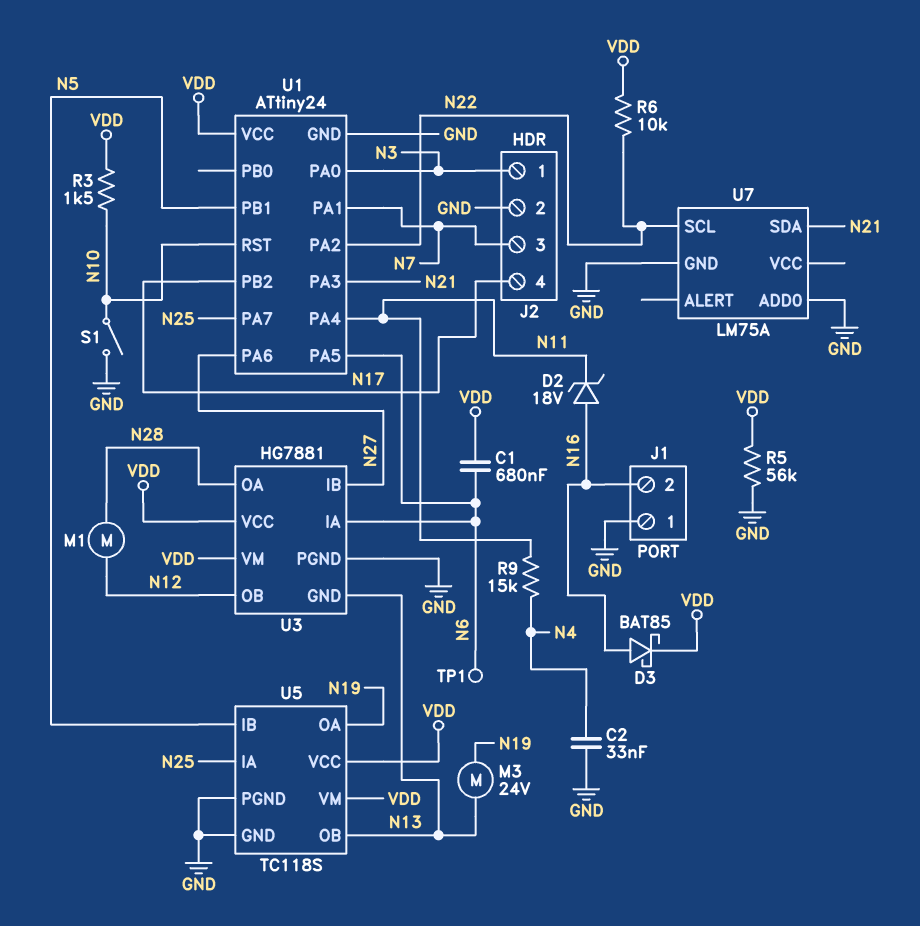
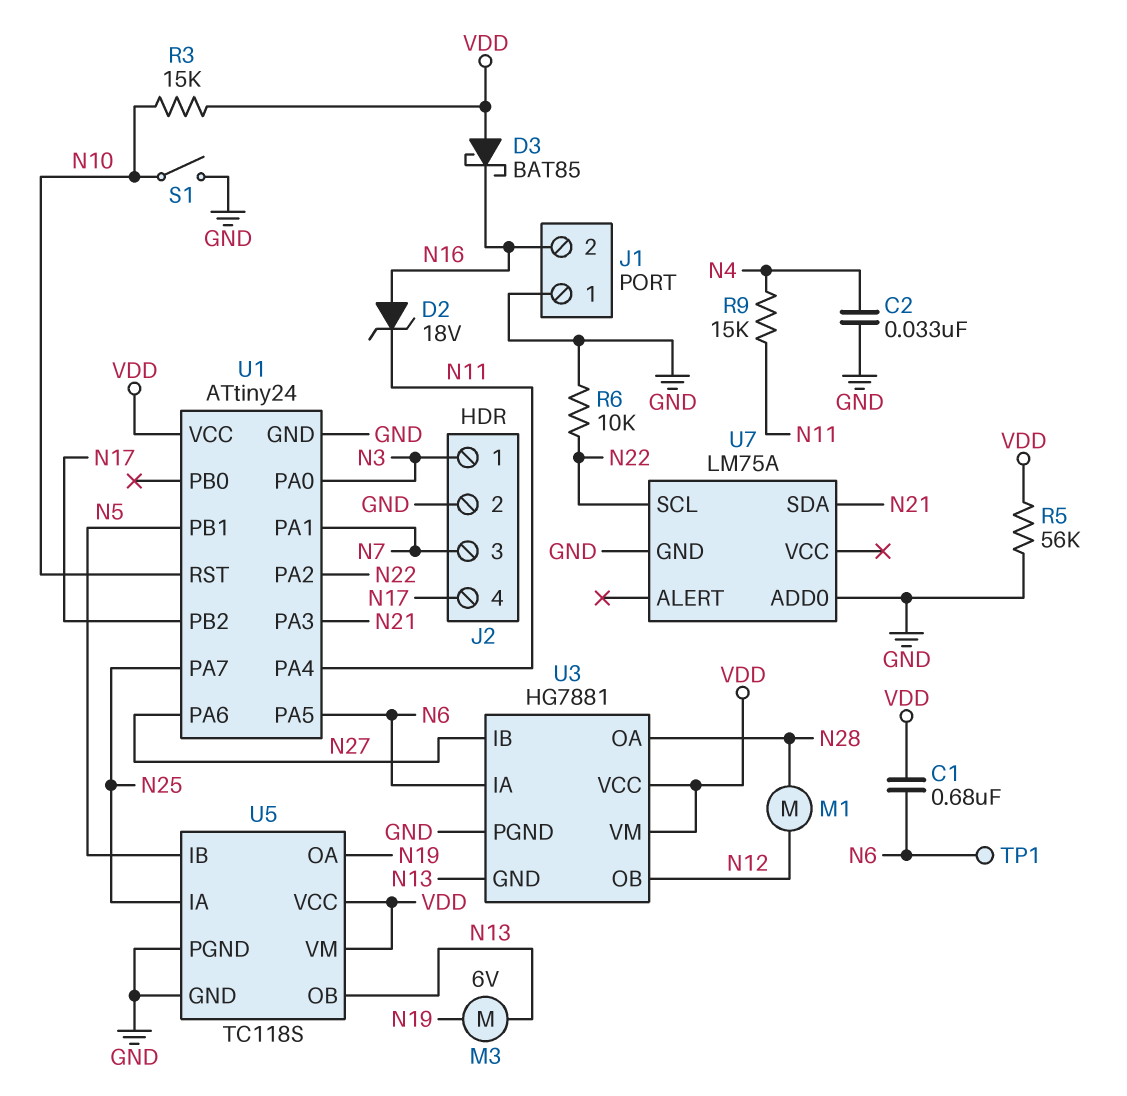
D3: schottky BAT85 (A N16, K VDD) -> schottky BAT85 (A VDD, K N16)
M3: motor 24V (N13, N19) -> motor 6V (N13, N19)
R3: 1.5k (N10, VDD) -> 15k (N10, VDD)
R6: 10k (N22, VDD) -> 10k (GND, N22)

